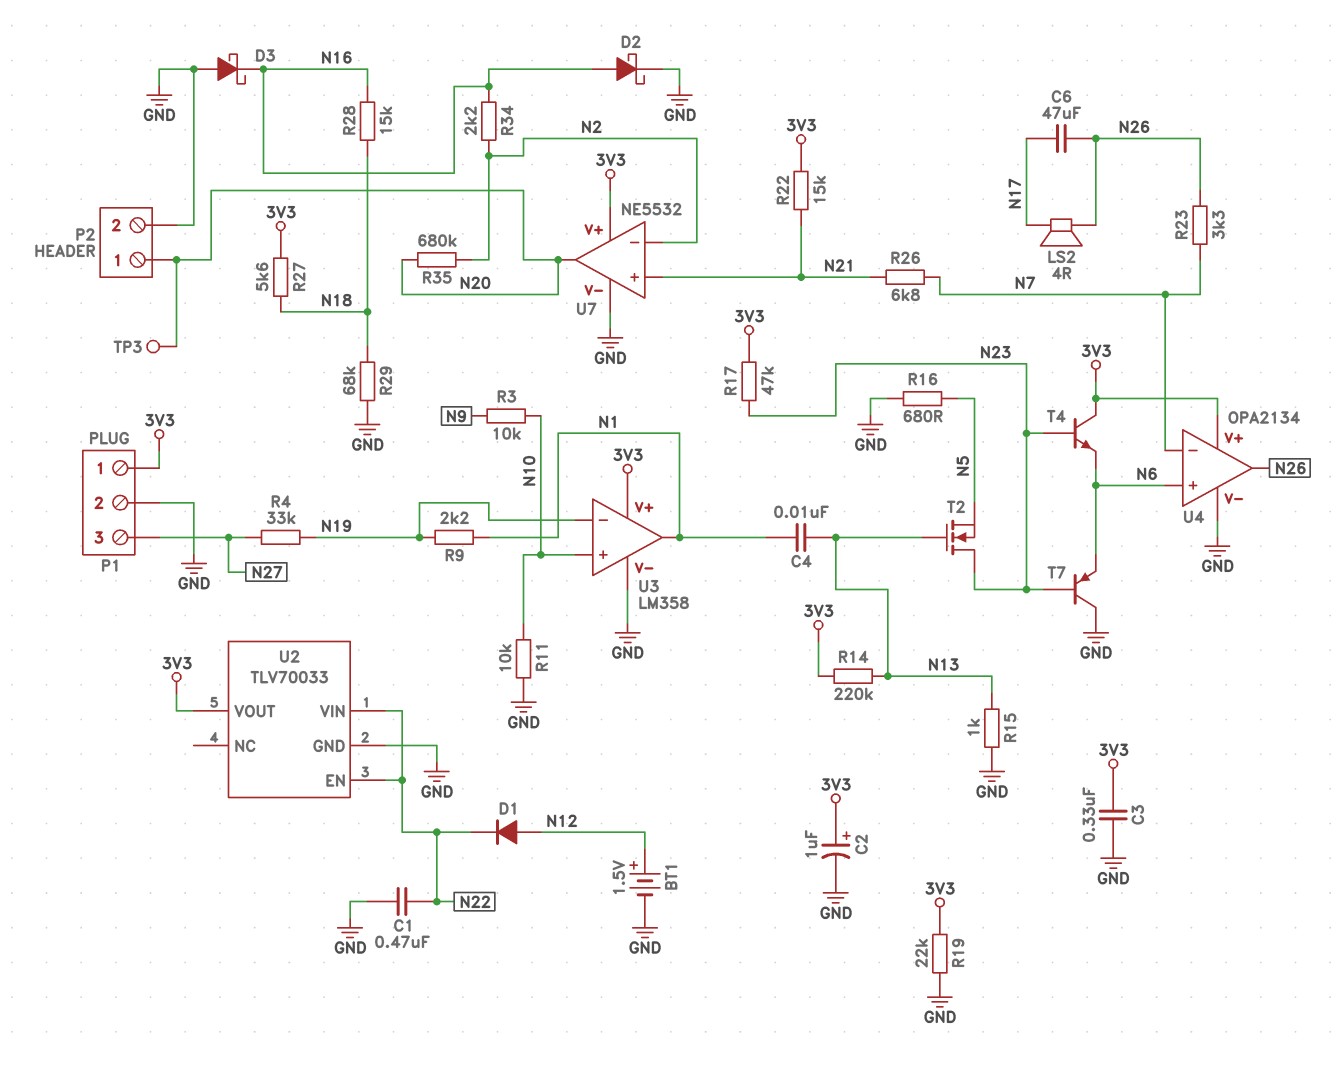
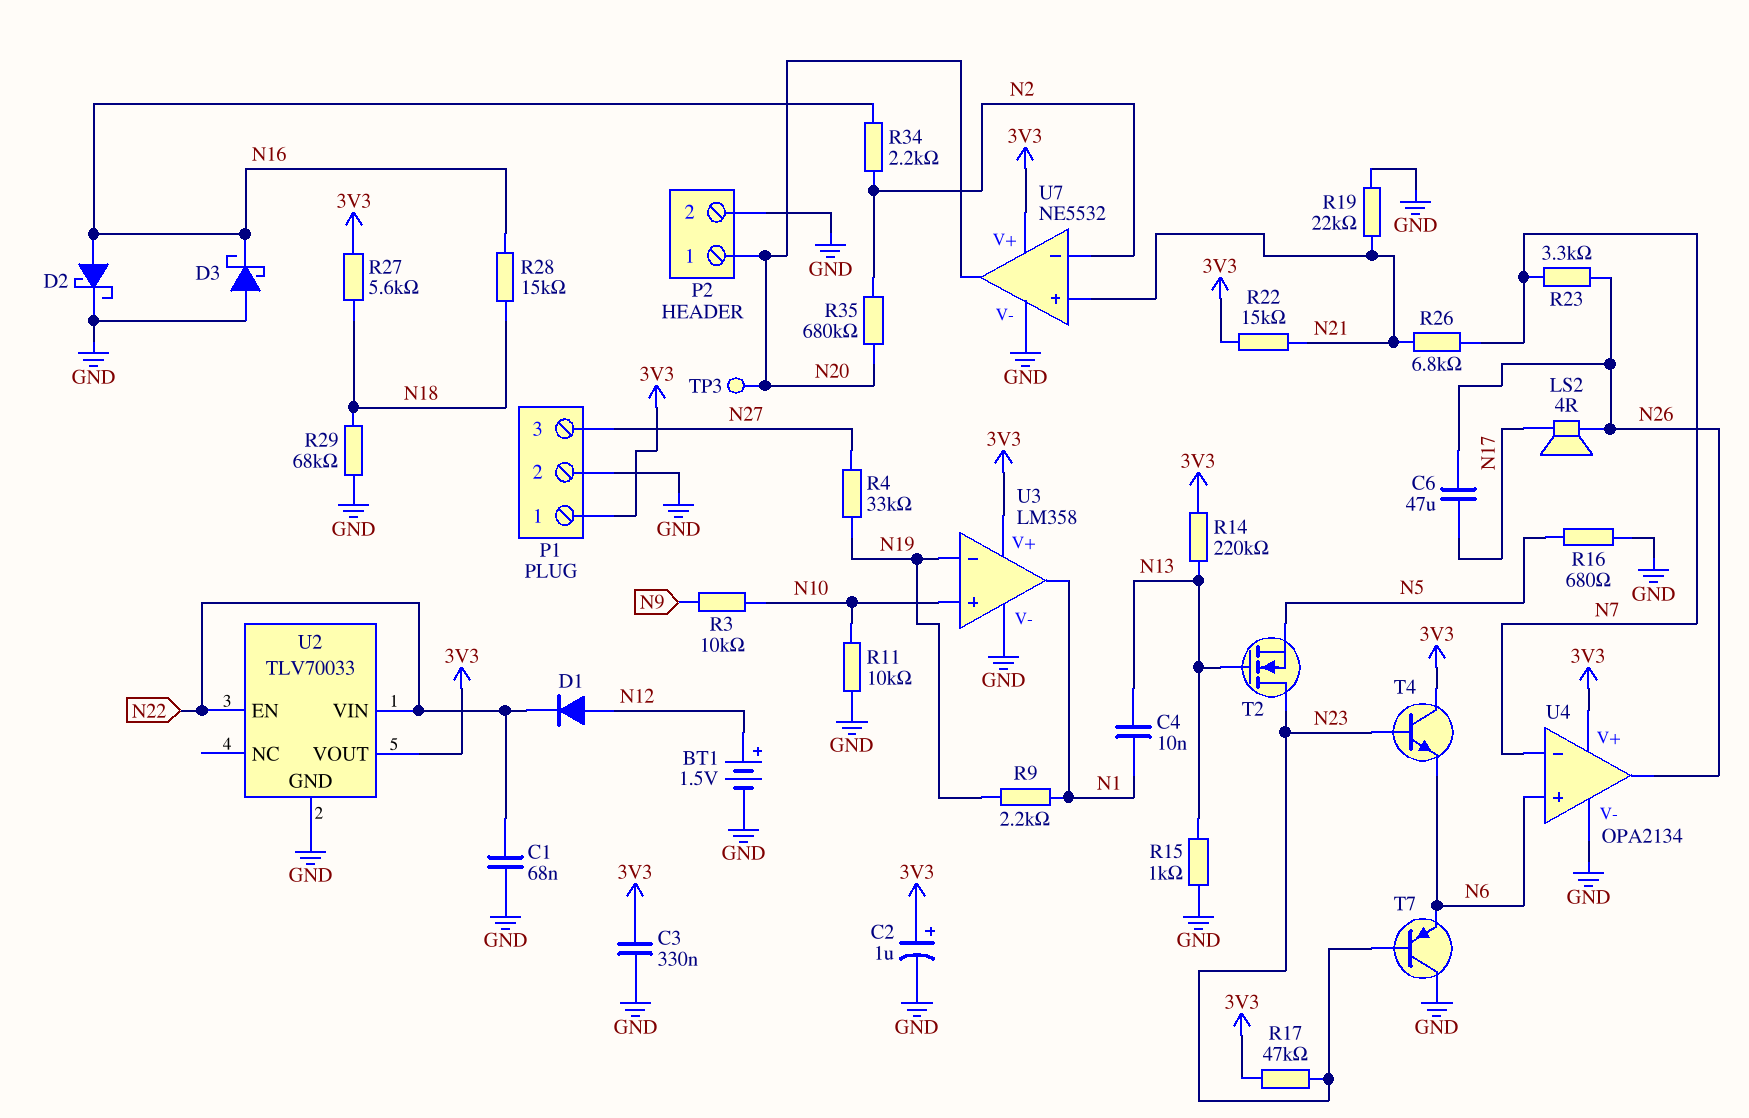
C1: 470nF (GND, N22) -> 68nF (GND, N22)
R19: 22k (3V3, GND) -> 22k (GND, N21)

